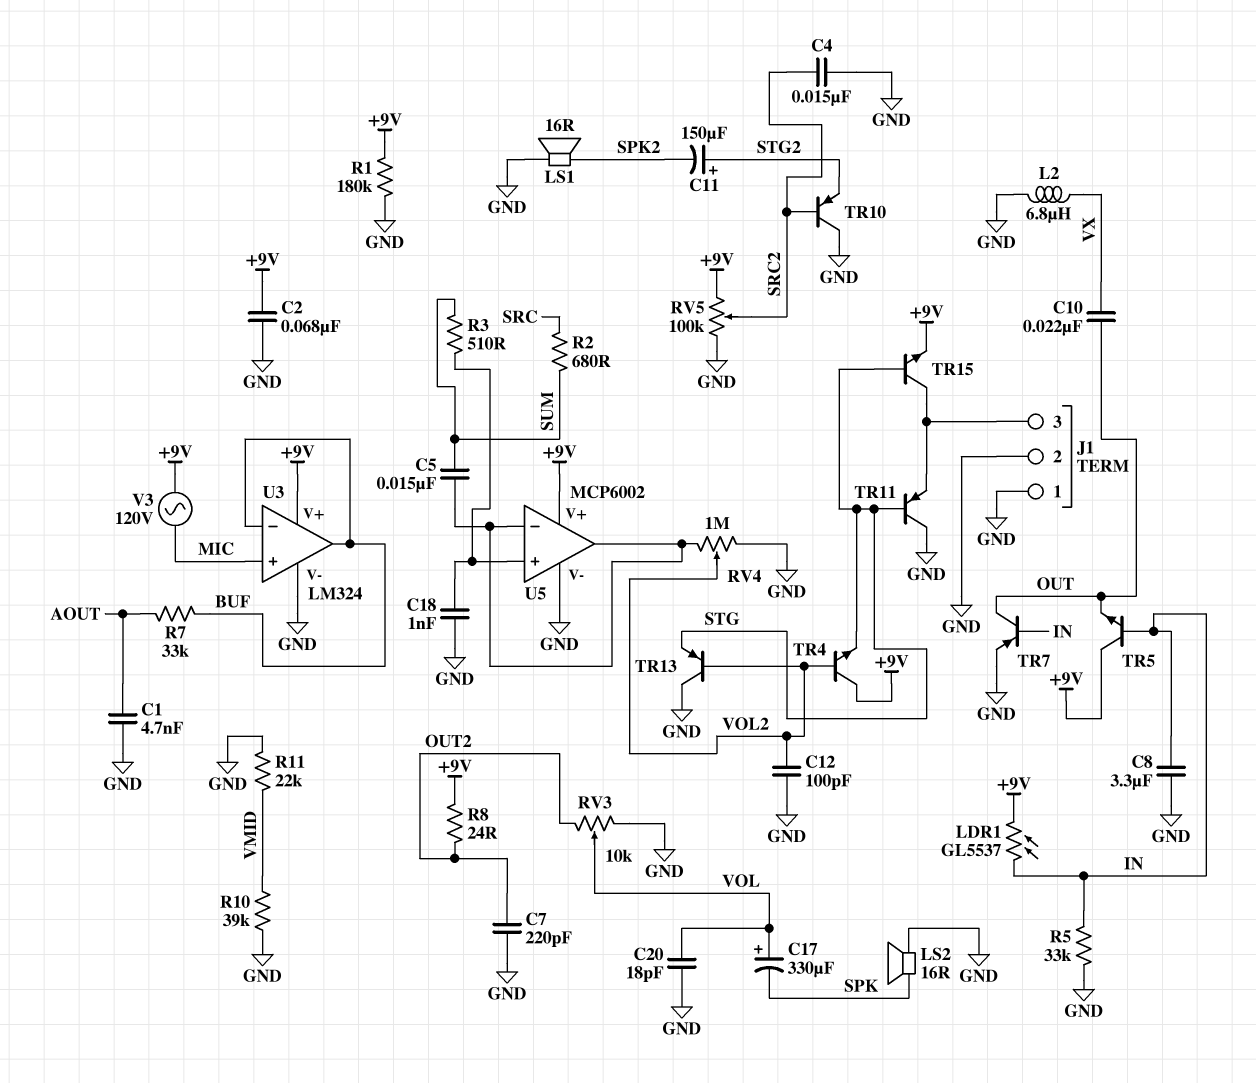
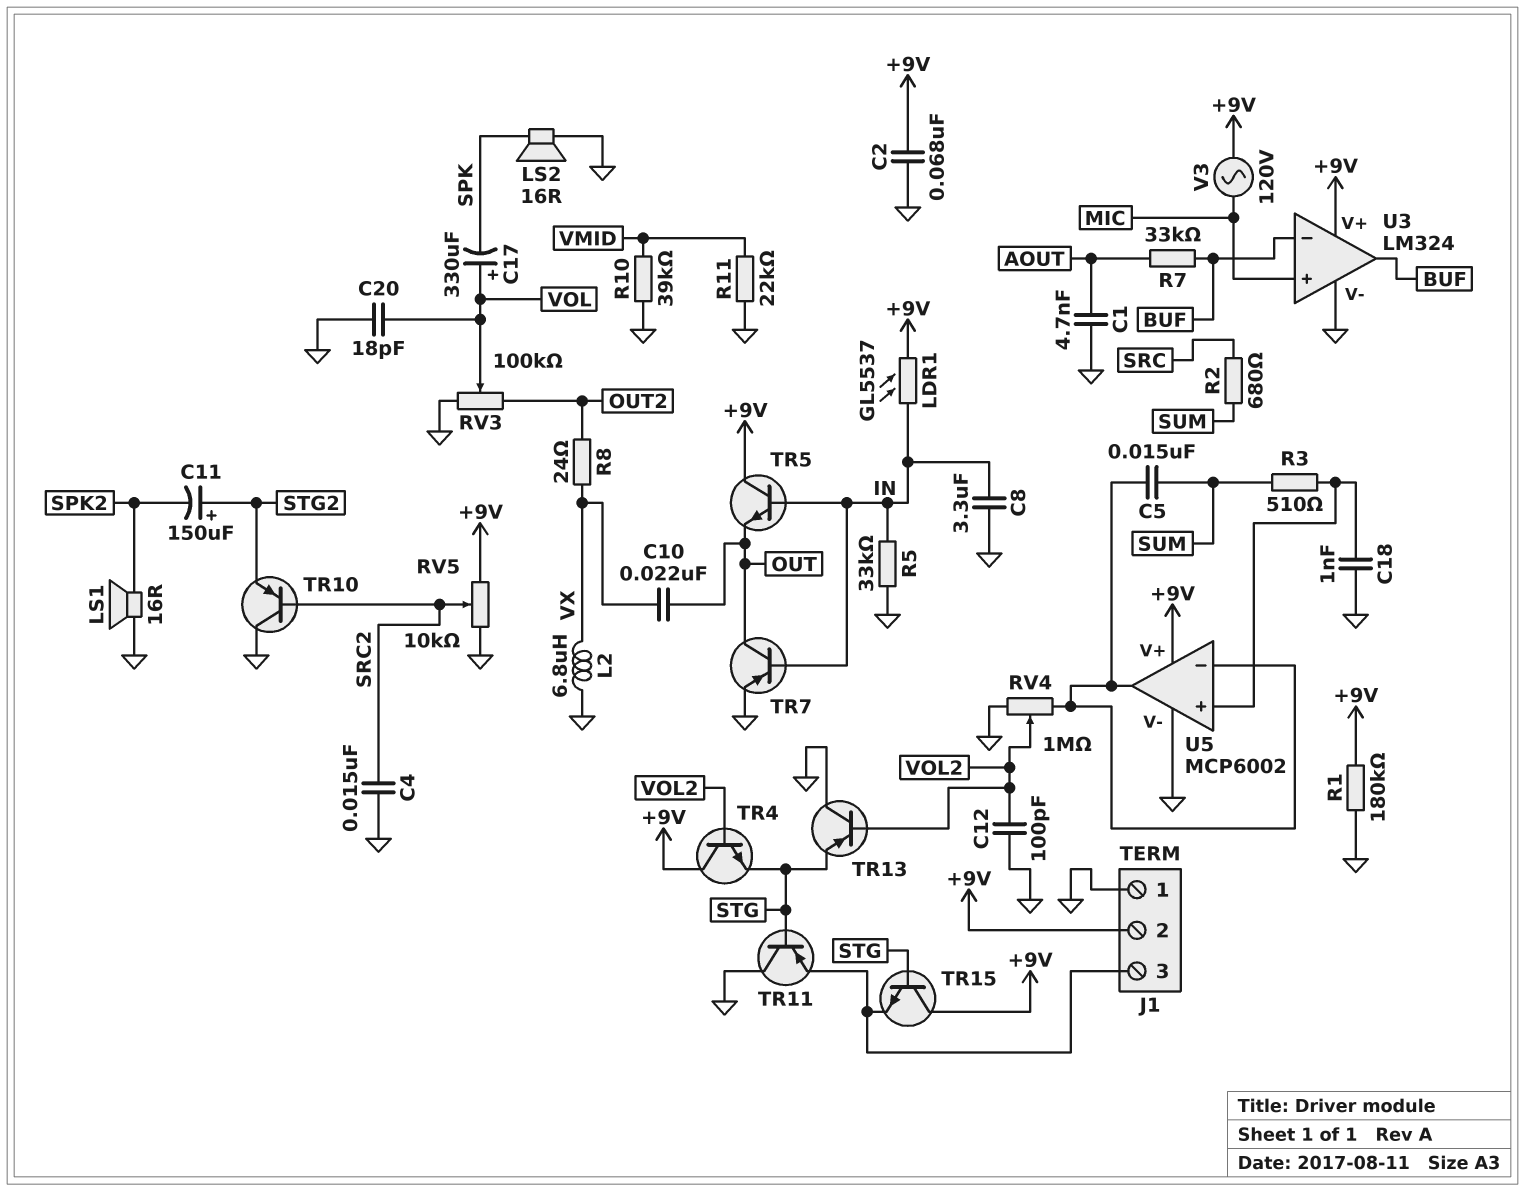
C7: 220pF (GND, OUT2) -> none
J1 pin 2: GND -> +9V
R8: 24 (+9V, OUT2) -> 24 (OUT2, VX)
RV3: 10k (GND, OUT2, wiper VOL) -> 100k (GND, OUT2, wiper VOL)
RV5: 100k (+9V, GND, wiper SRC2) -> 10k (+9V, GND, wiper SRC2)
TR15: NPN (B STG, C J1/3, E +9V) -> NPN (B STG, C +9V, E J1/3)

